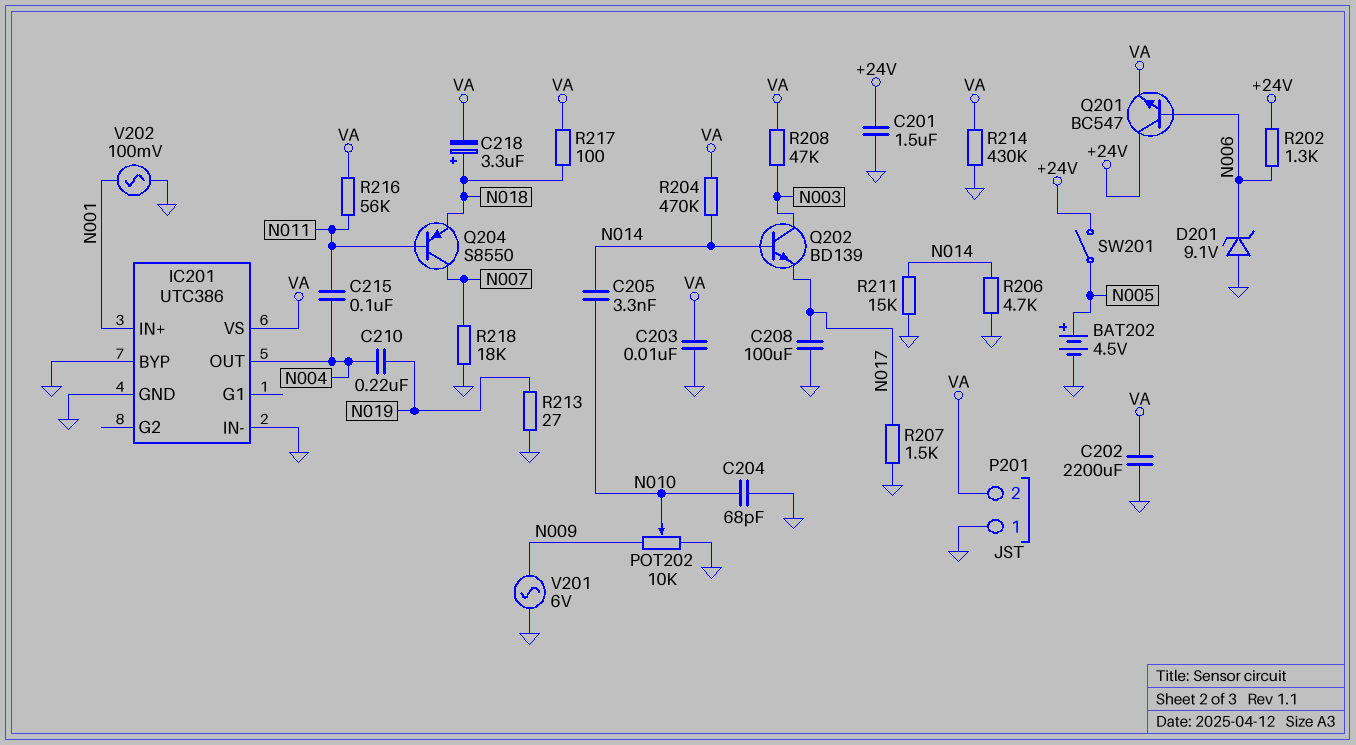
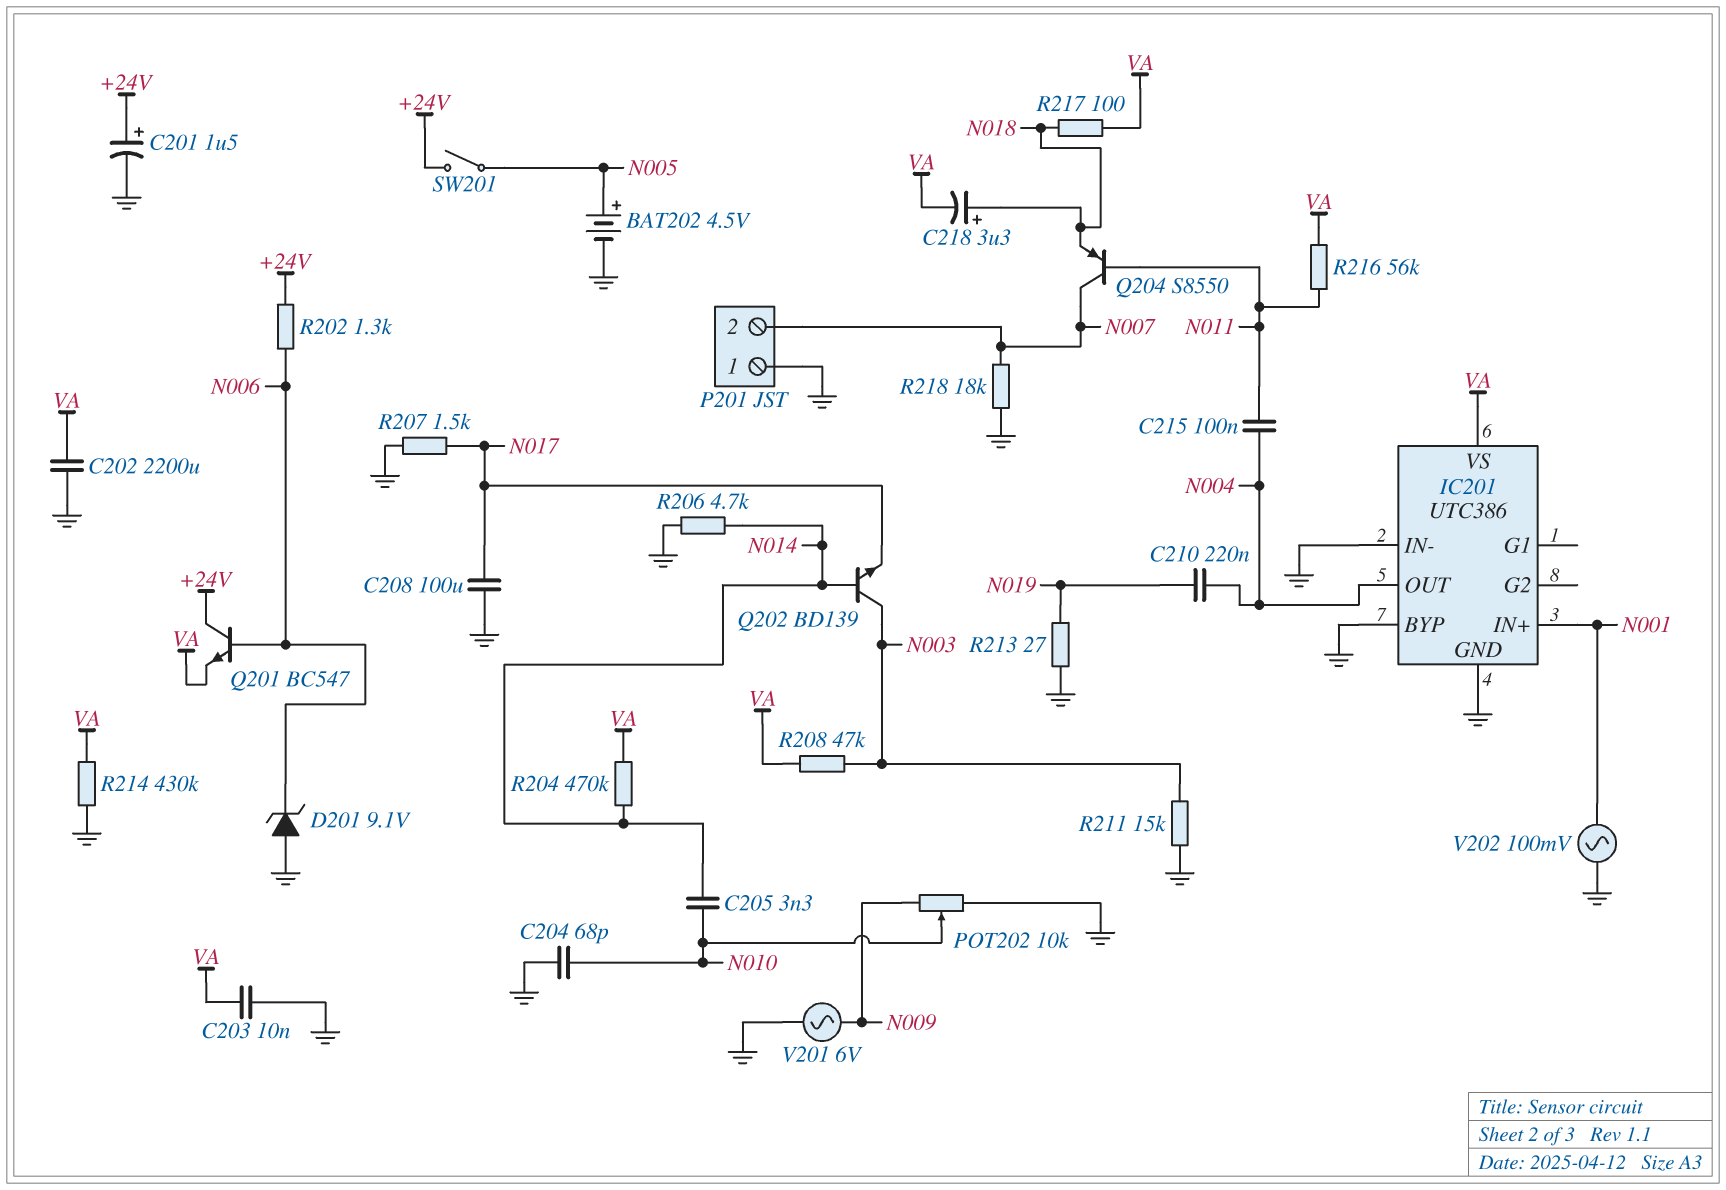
C201: 1.5uF (+24V, GND) -> 1.5uF (plus +24V, minus GND)
P201 pin 2: VA -> N007
R211: 15k (GND, N014) -> 15k (GND, N003)

